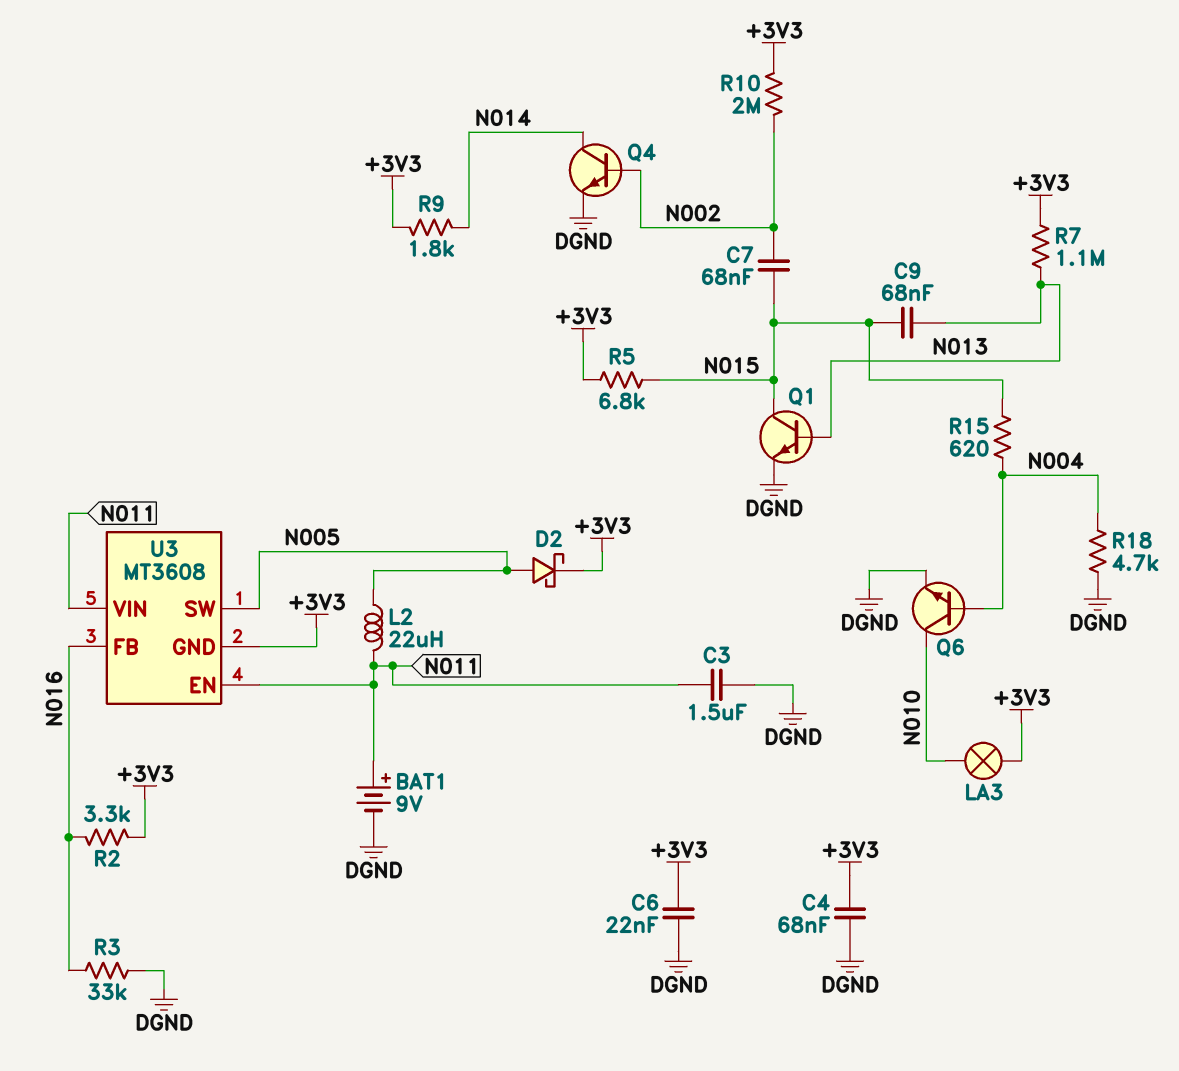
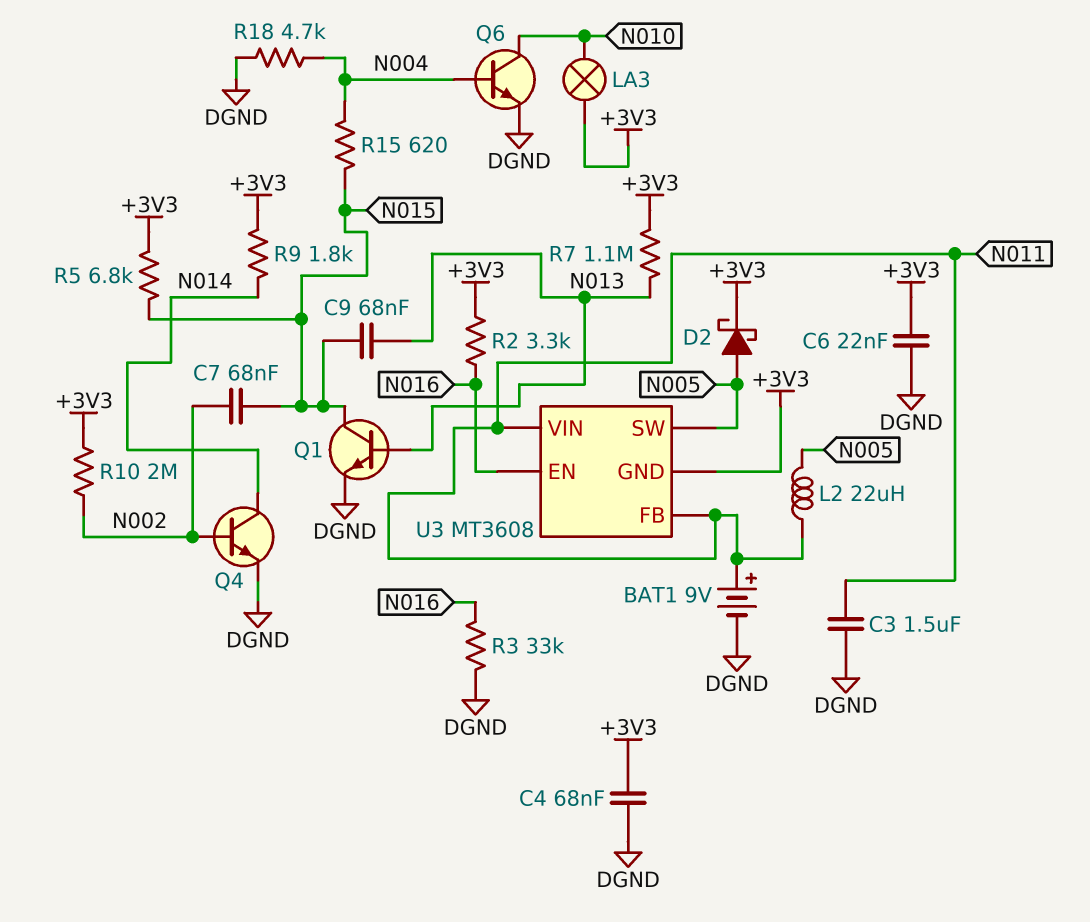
U3 pin EN: N011 -> N016
U3 pin FB: N016 -> N011

